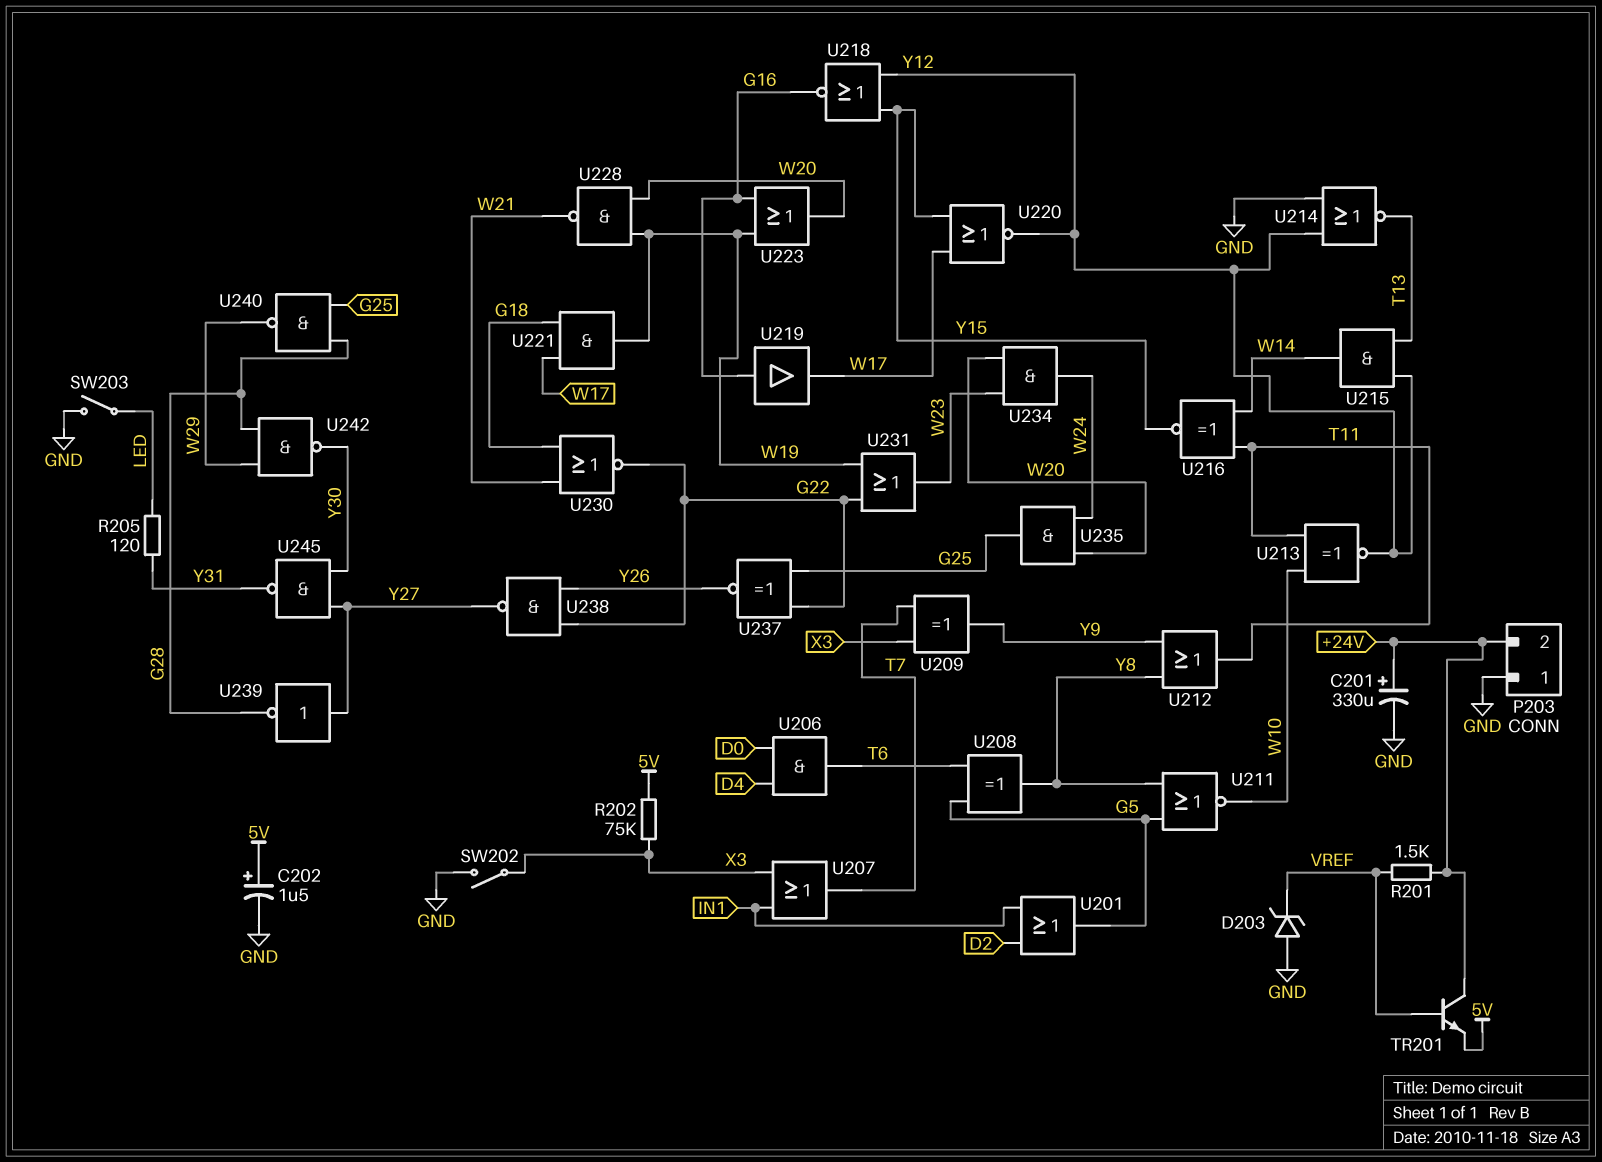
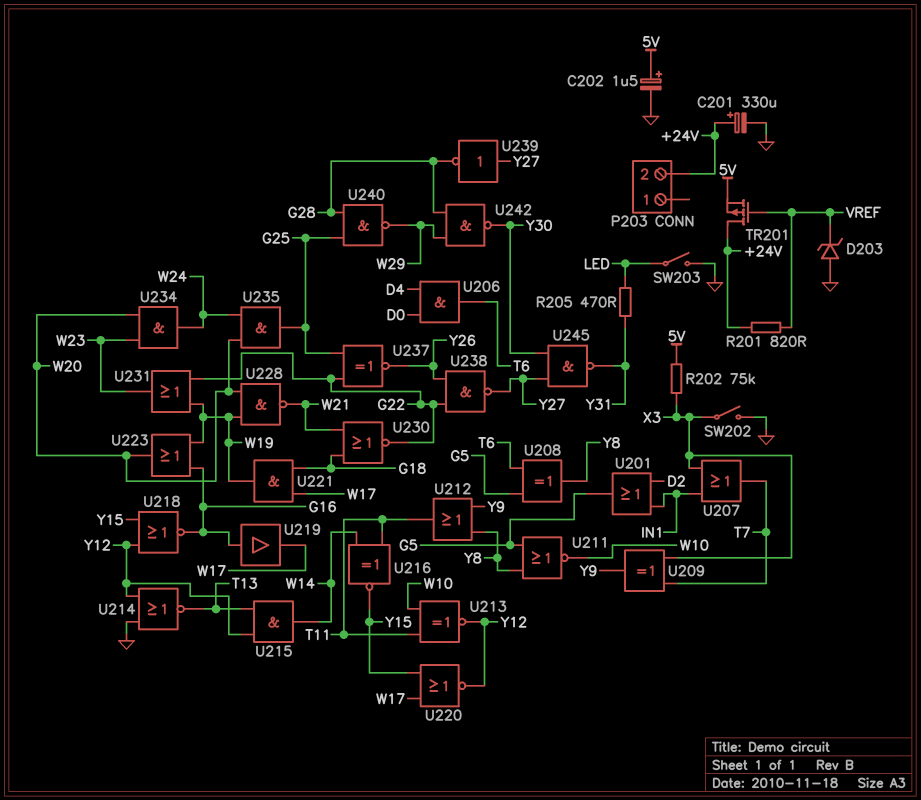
P203 pin 1: GND -> none
R201: 1.5k (+24V, VREF) -> 820 (+24V, VREF)
R205: 120 (LED, Y31) -> 470 (LED, Y31)
TR201: NPN (B VREF, C +24V, E 5V) -> PMOS (G VREF, D +24V, S 5V)

